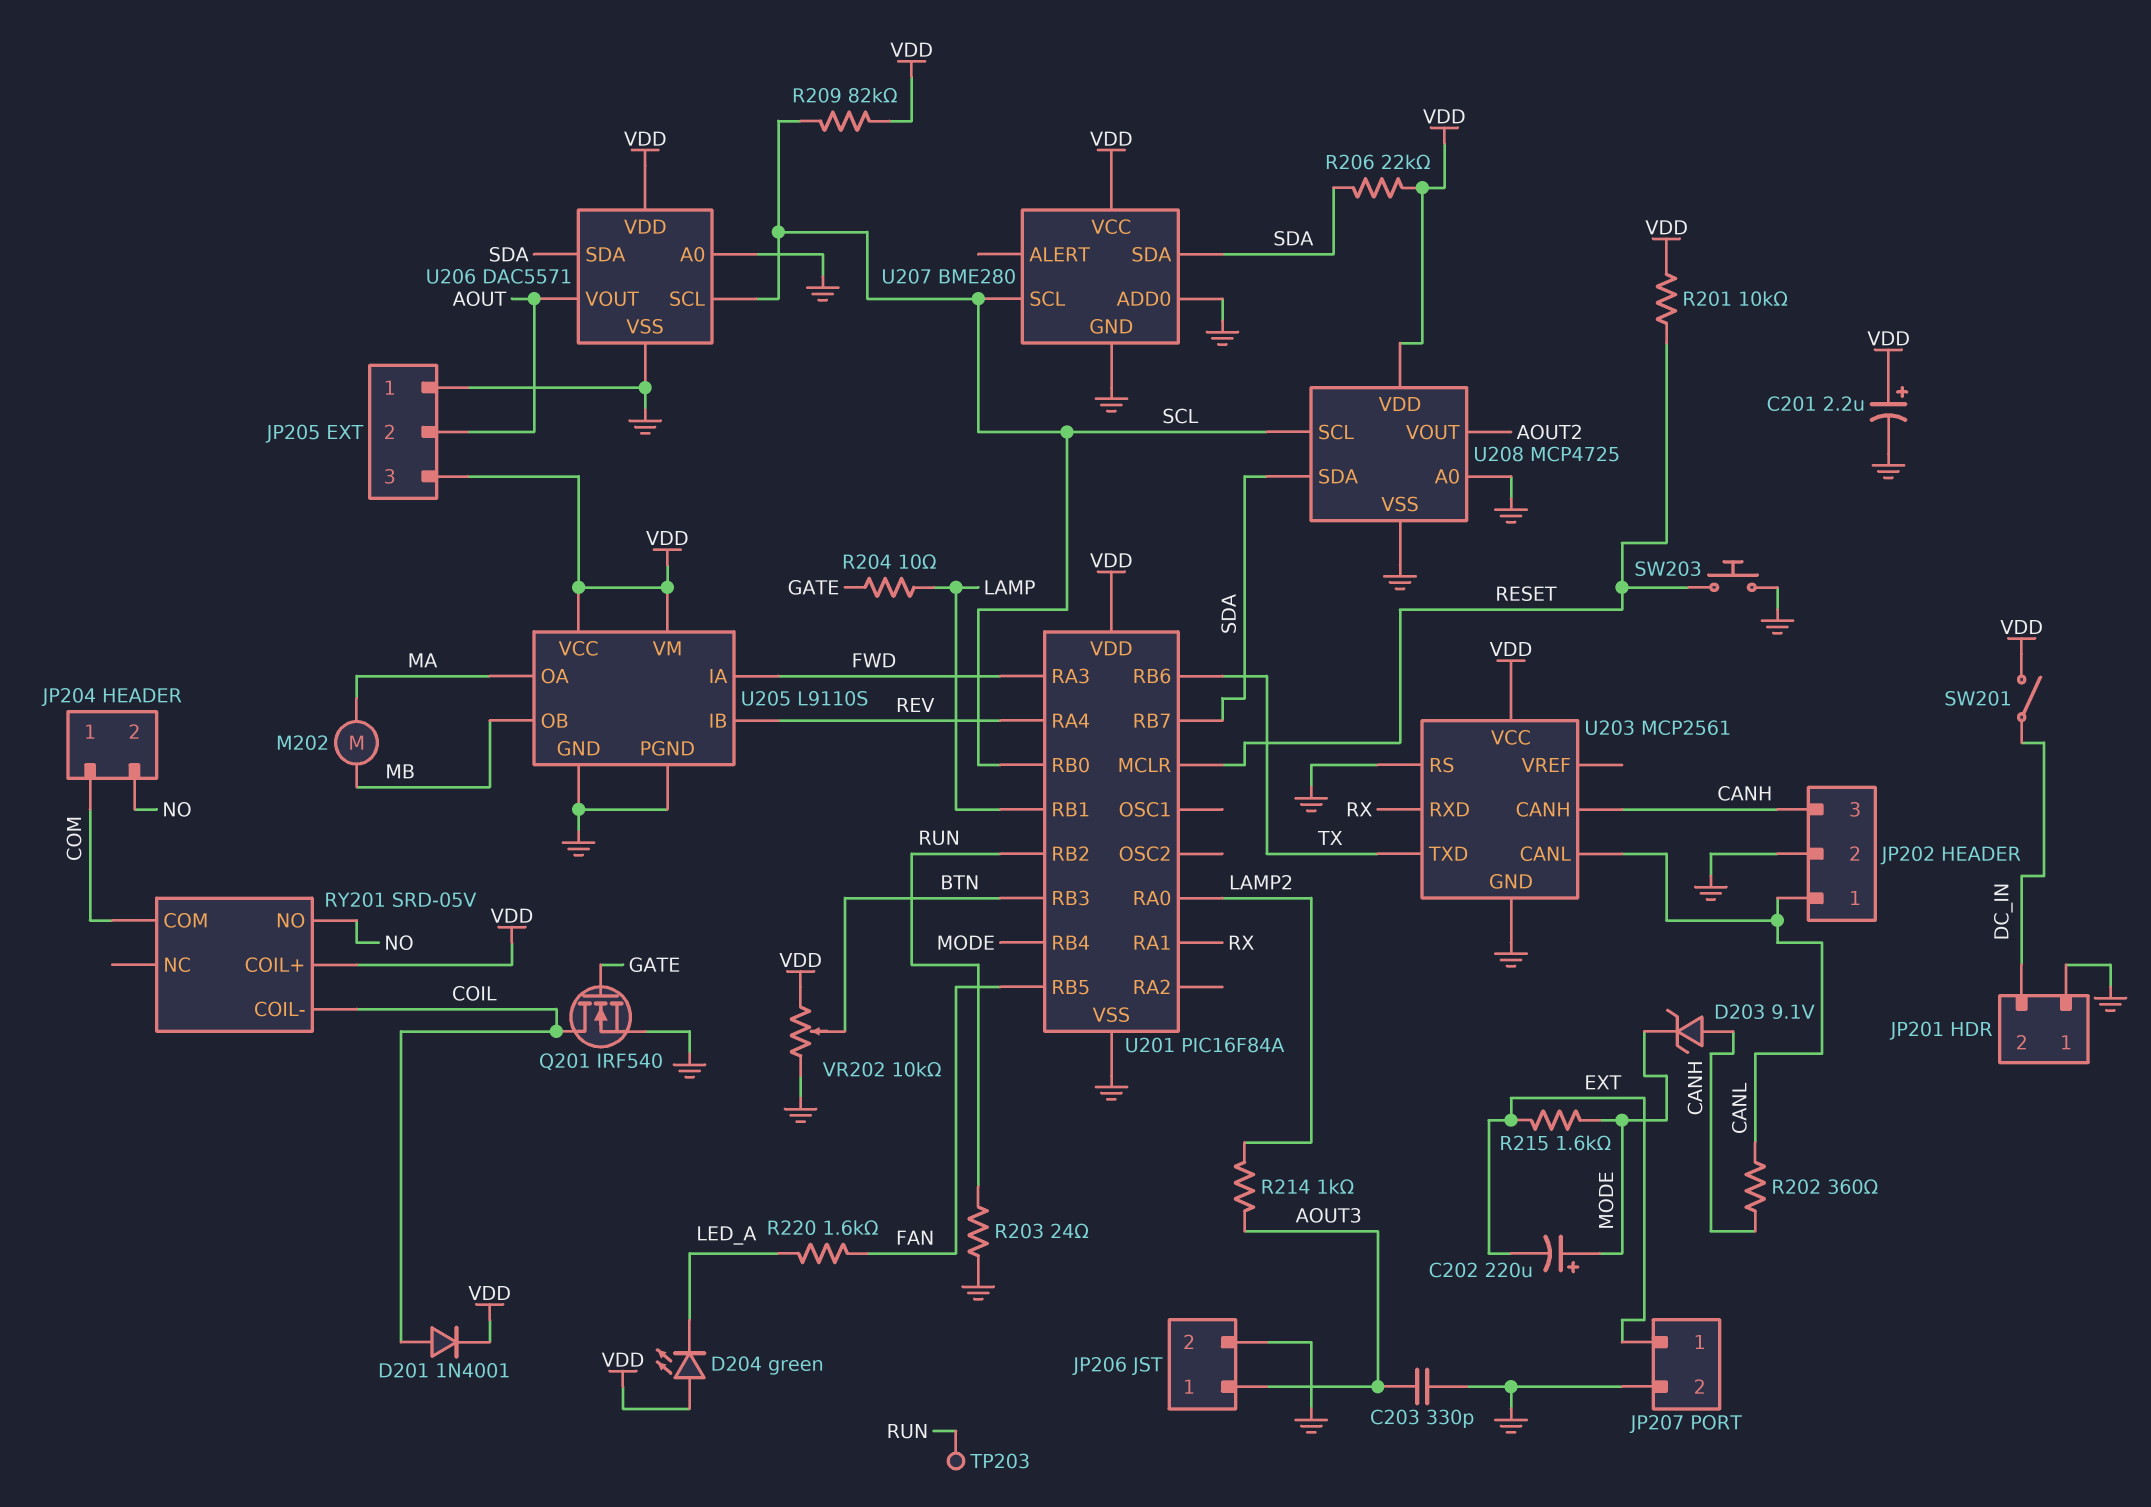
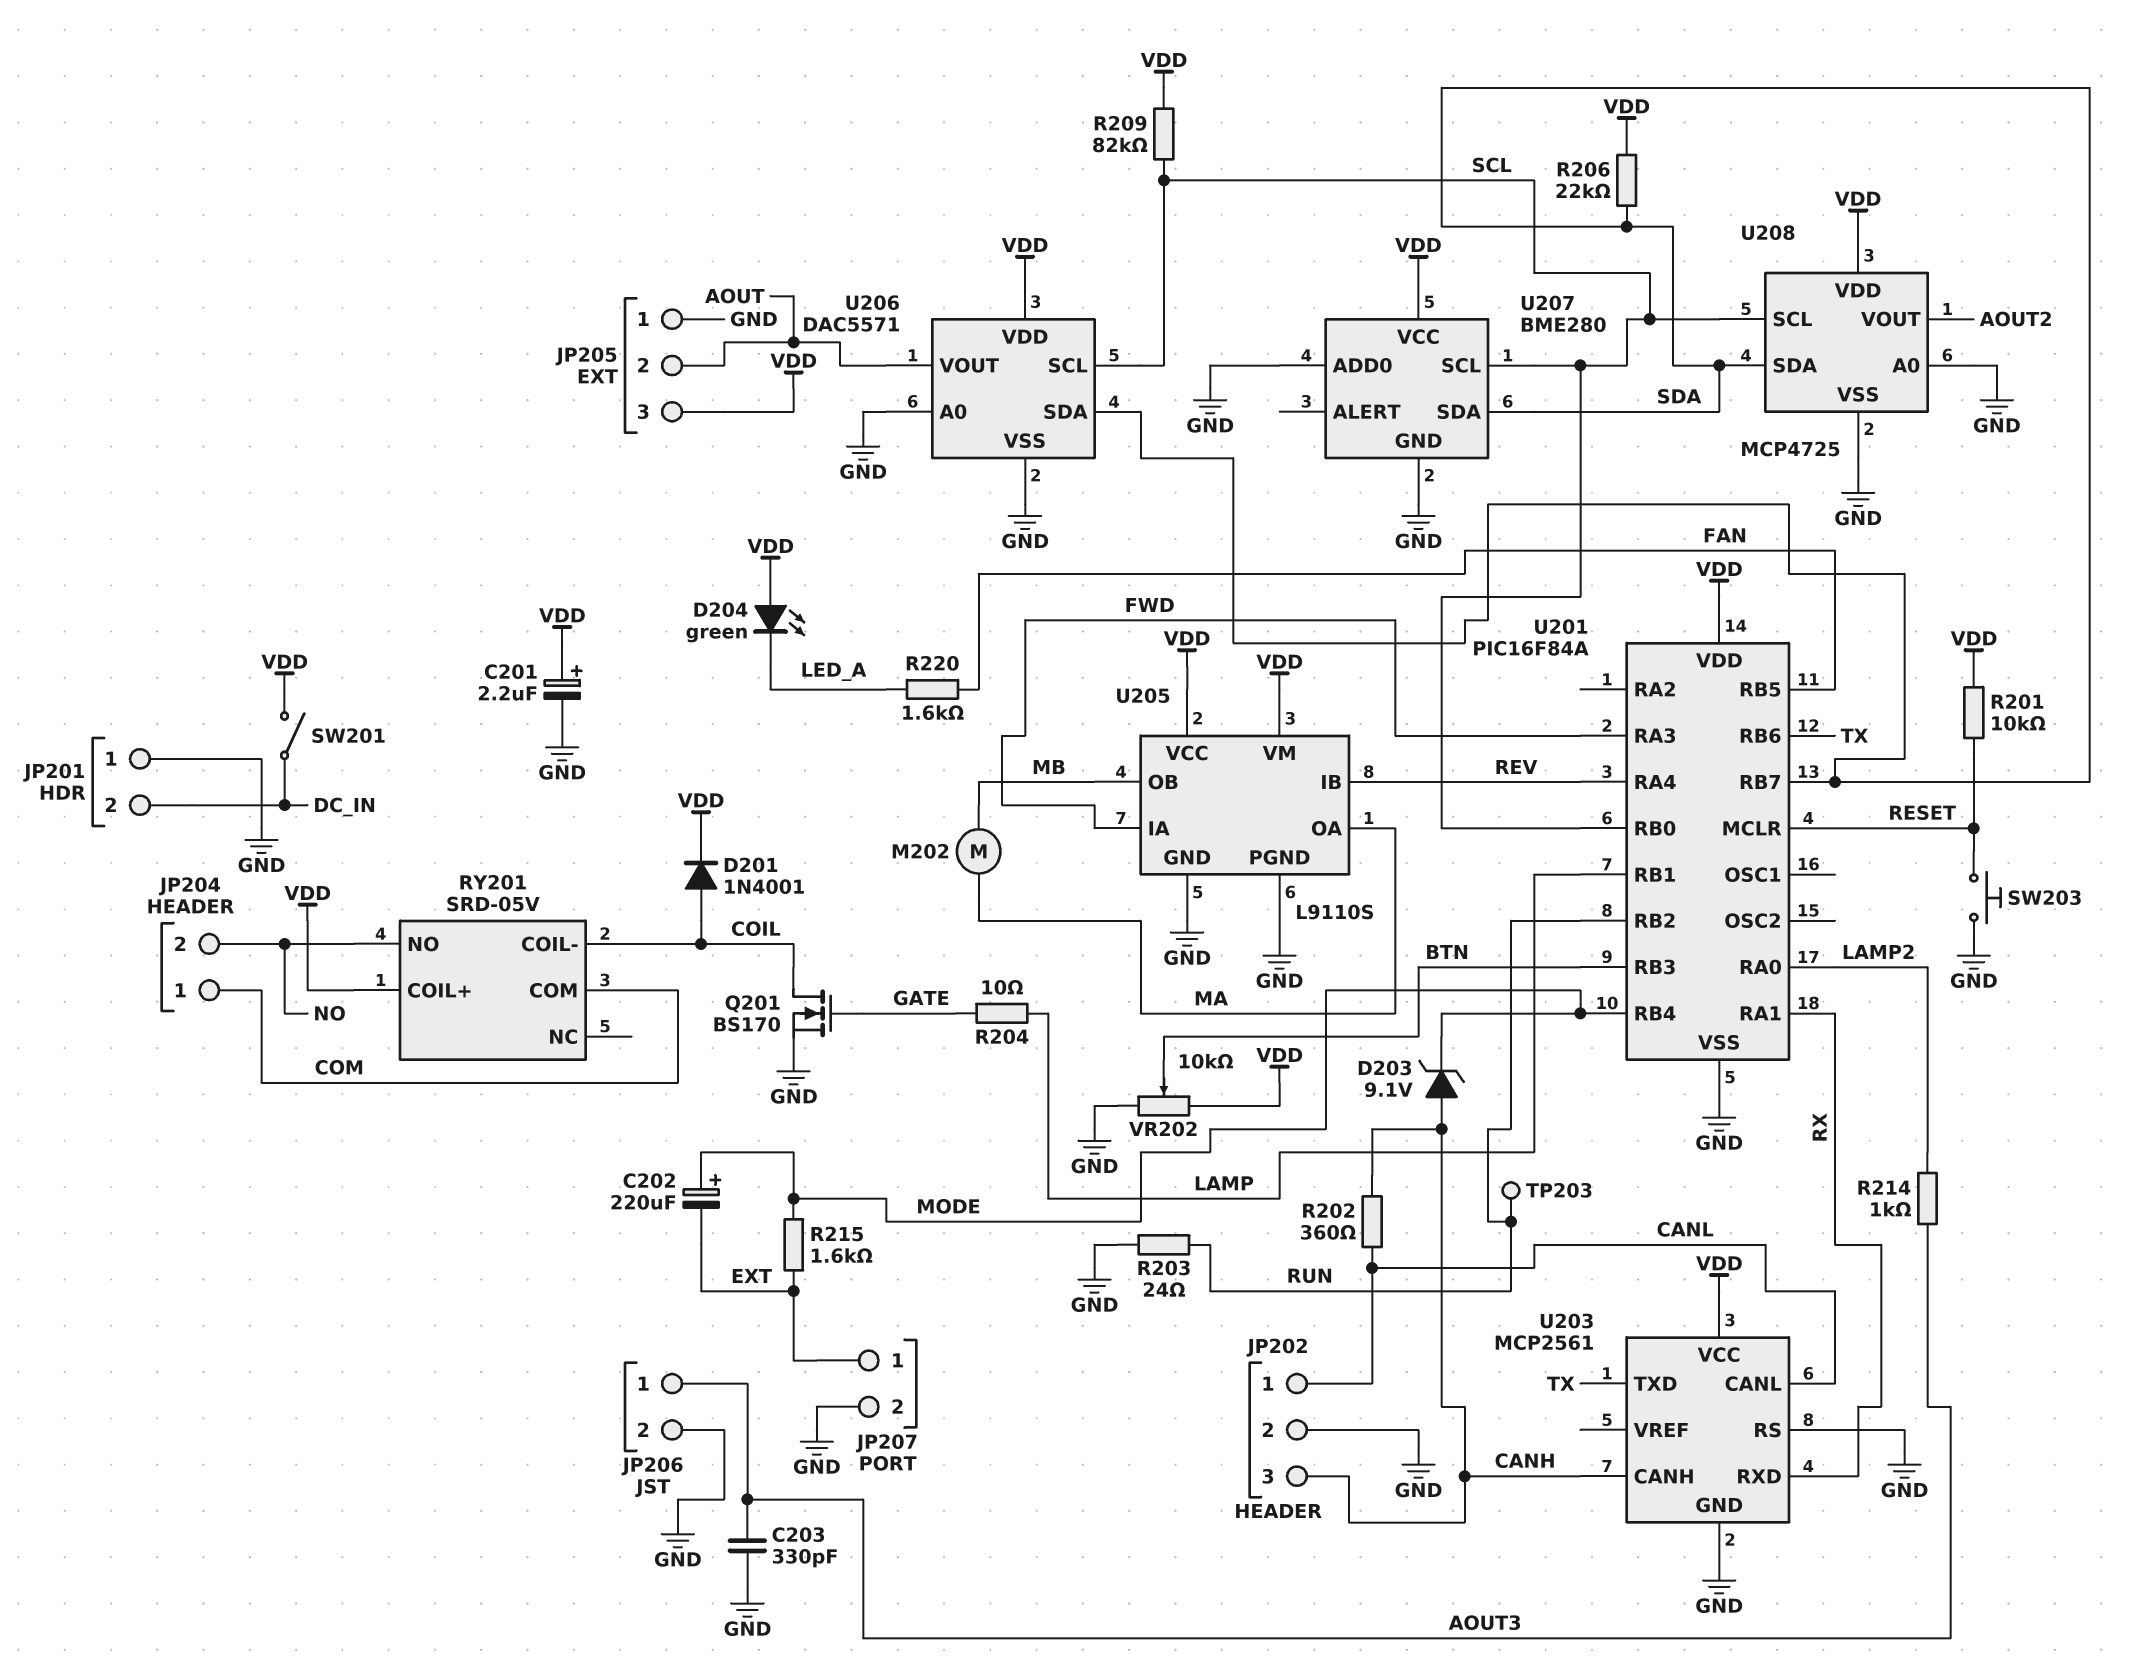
Q201: NMOS IRF540 (G GATE, D COIL, S GND) -> NMOS BS170 (G GATE, D COIL, S GND)

